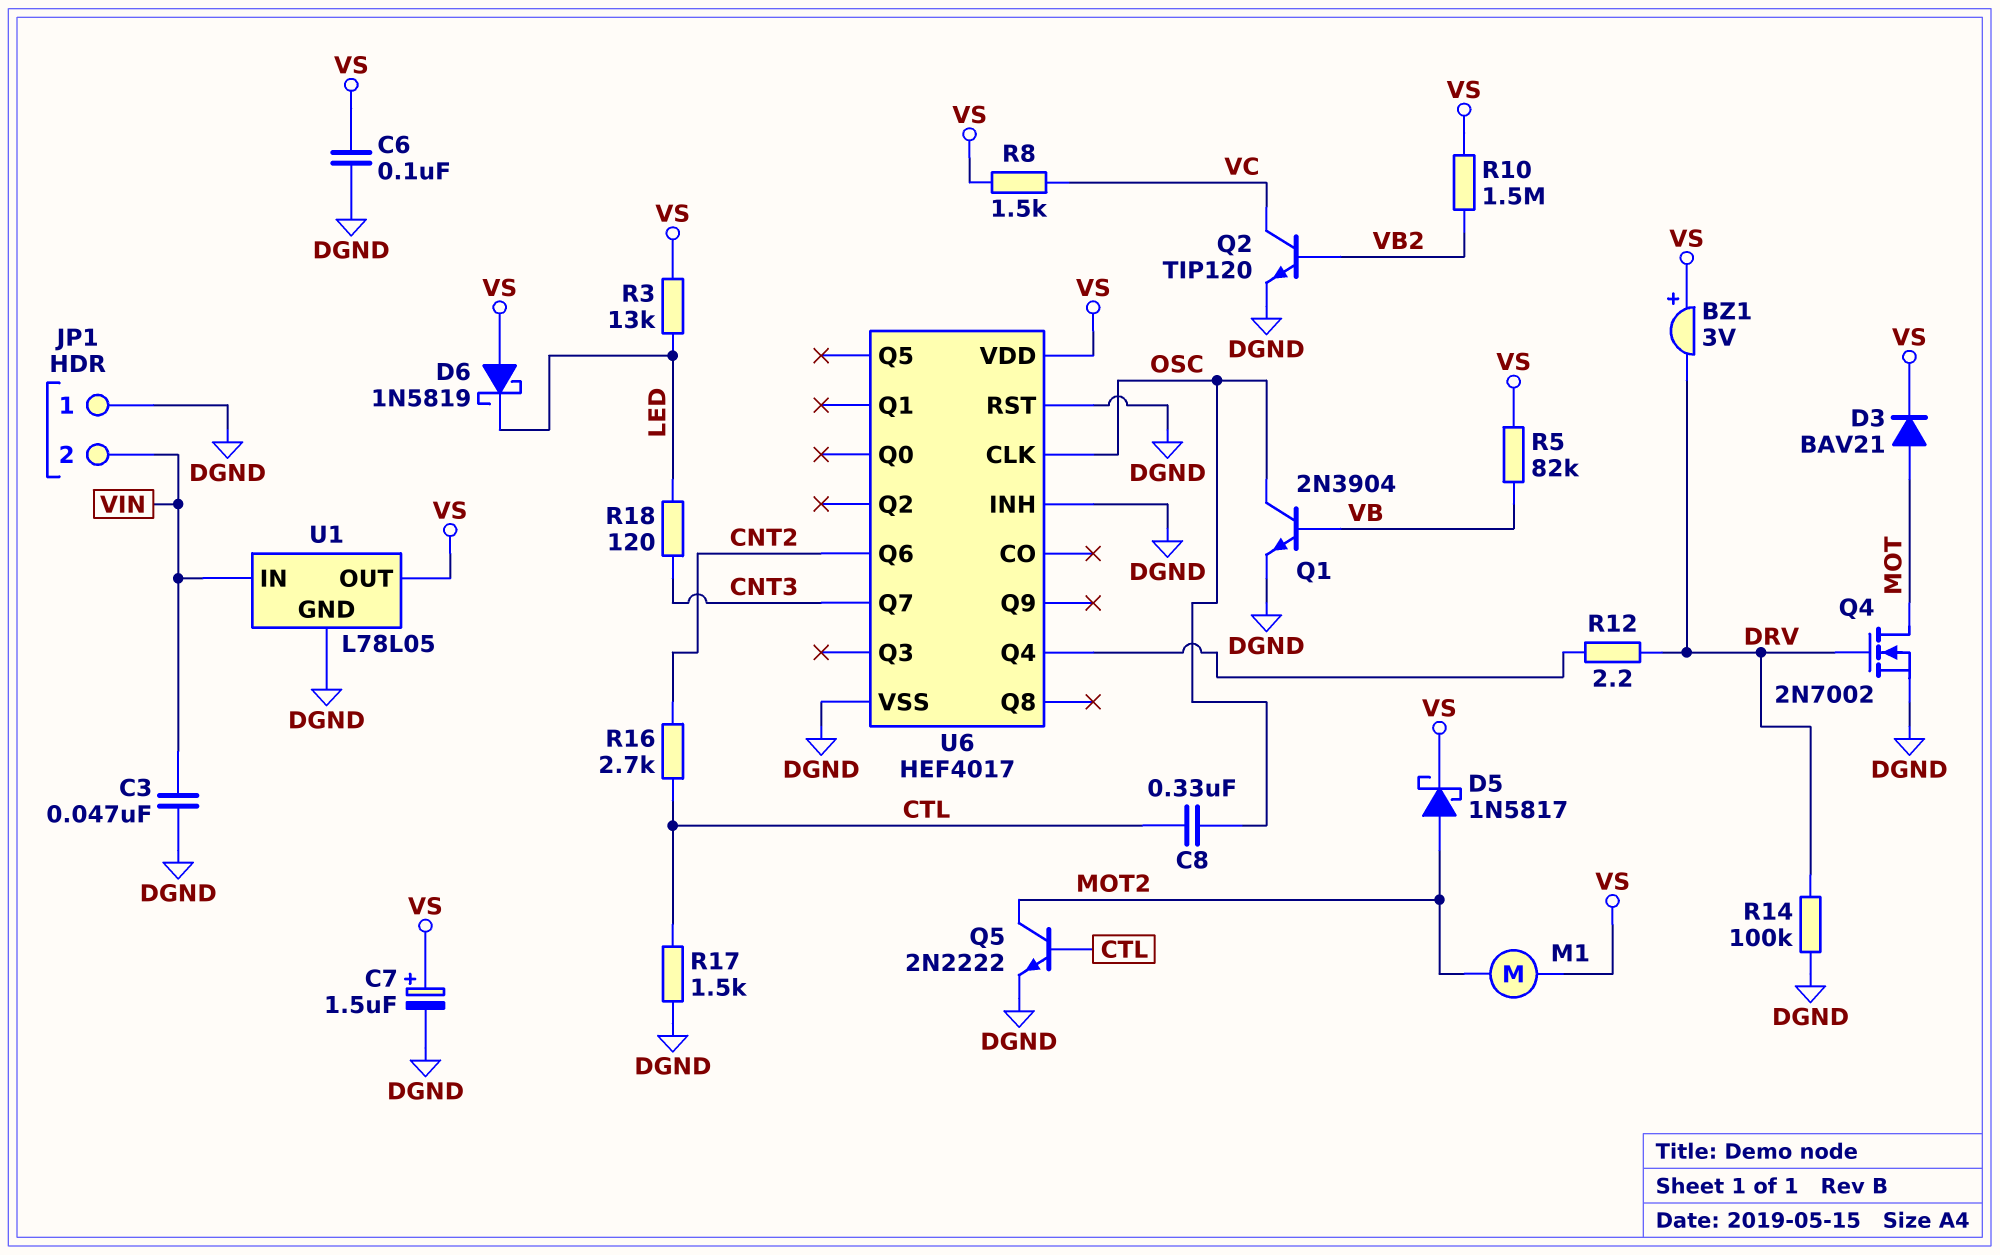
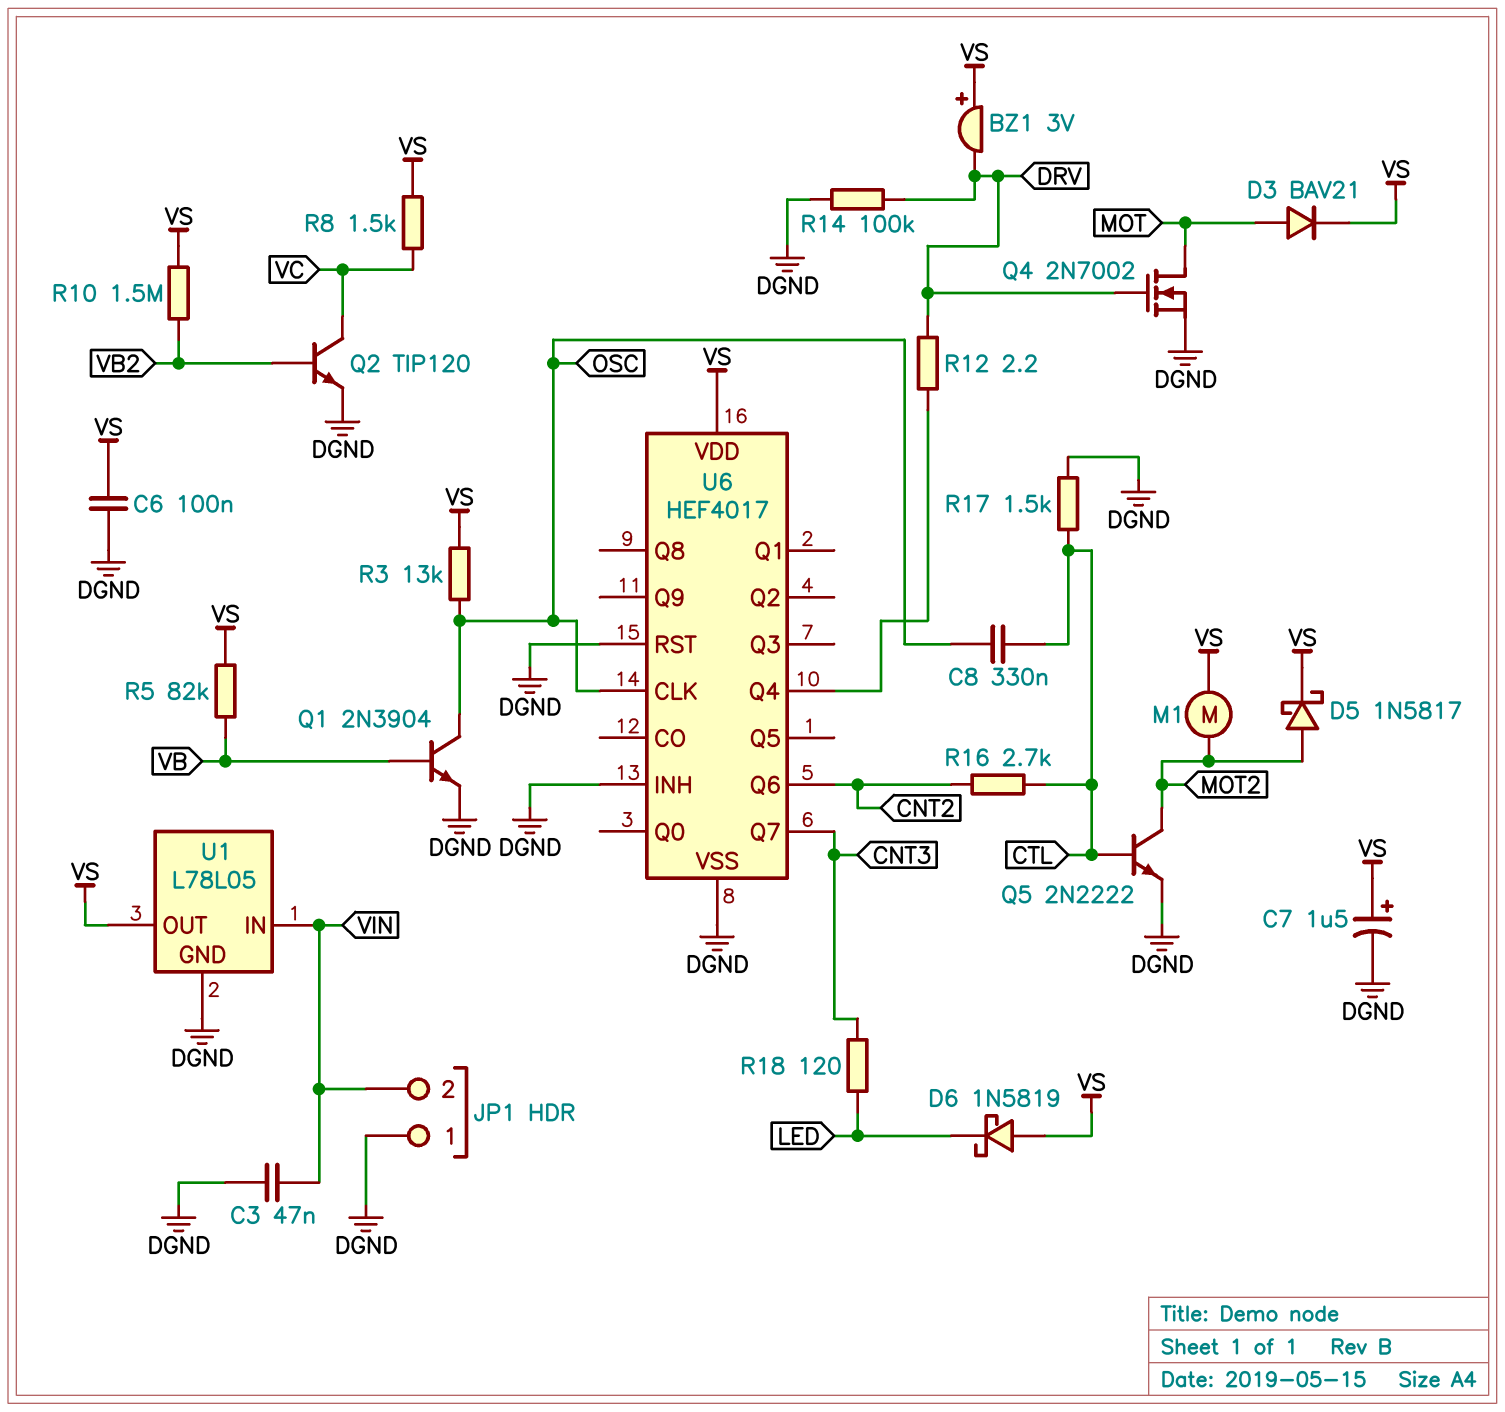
R3: 13k (LED, VS) -> 13k (OSC, VS)

